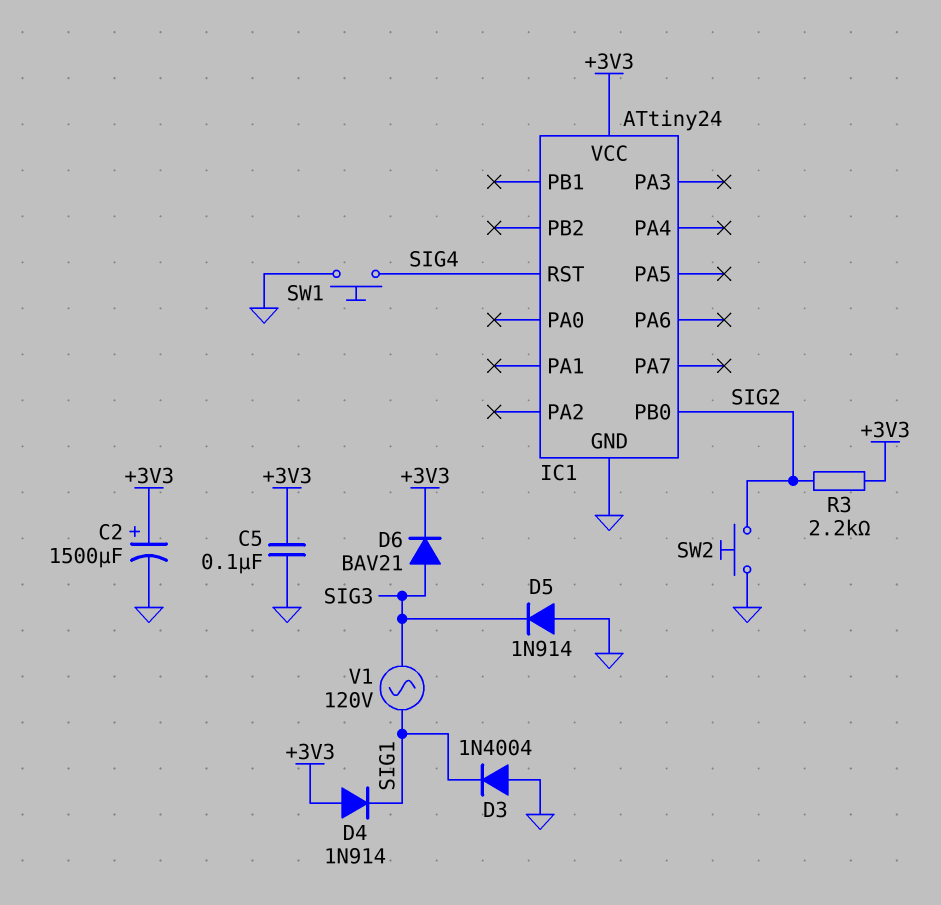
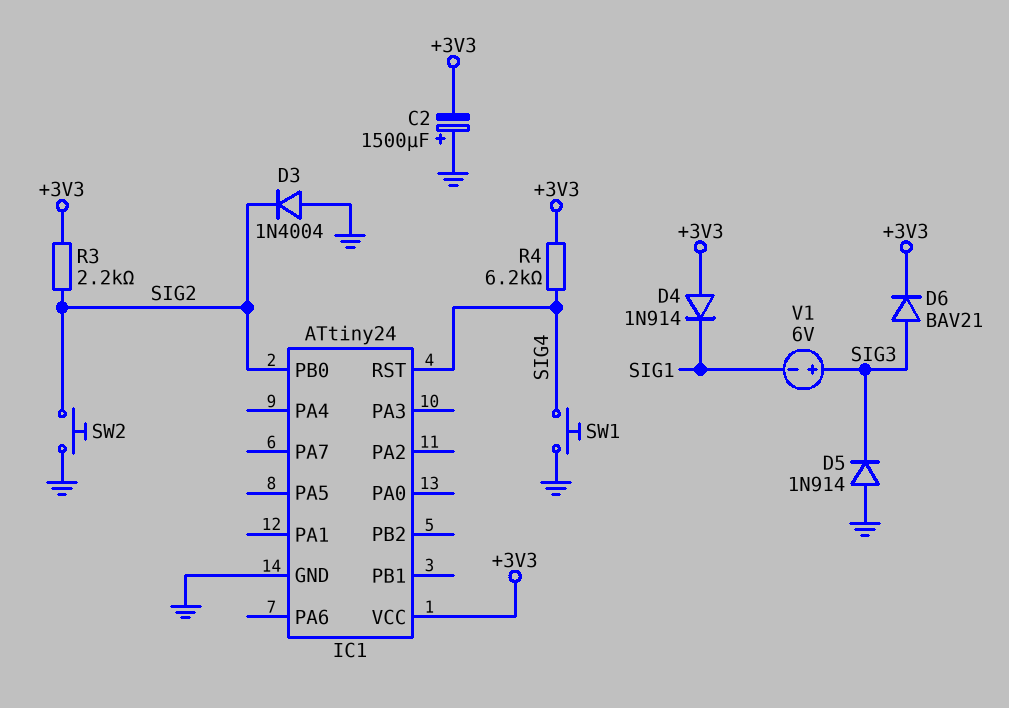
C2: 1500uF (plus +3V3, minus GND) -> 1500uF (plus GND, minus +3V3)
C5: 100nF (+3V3, GND) -> none
D3: diode 1N4004 (A GND, K SIG1) -> diode 1N4004 (A GND, K SIG2)
R4: none -> 6.2k (+3V3, SIG4)
V1: AC 120V (SIG1, SIG3) -> 6V (plus SIG3, minus SIG1)

